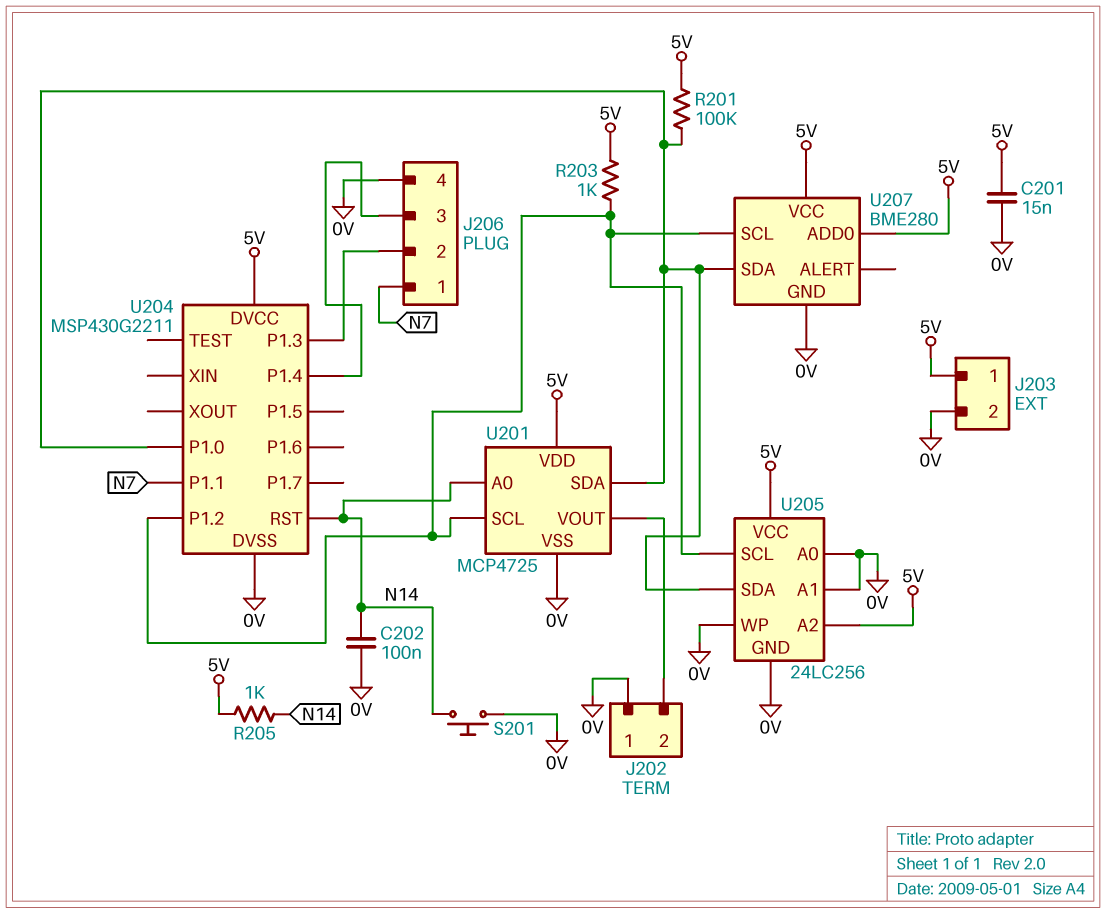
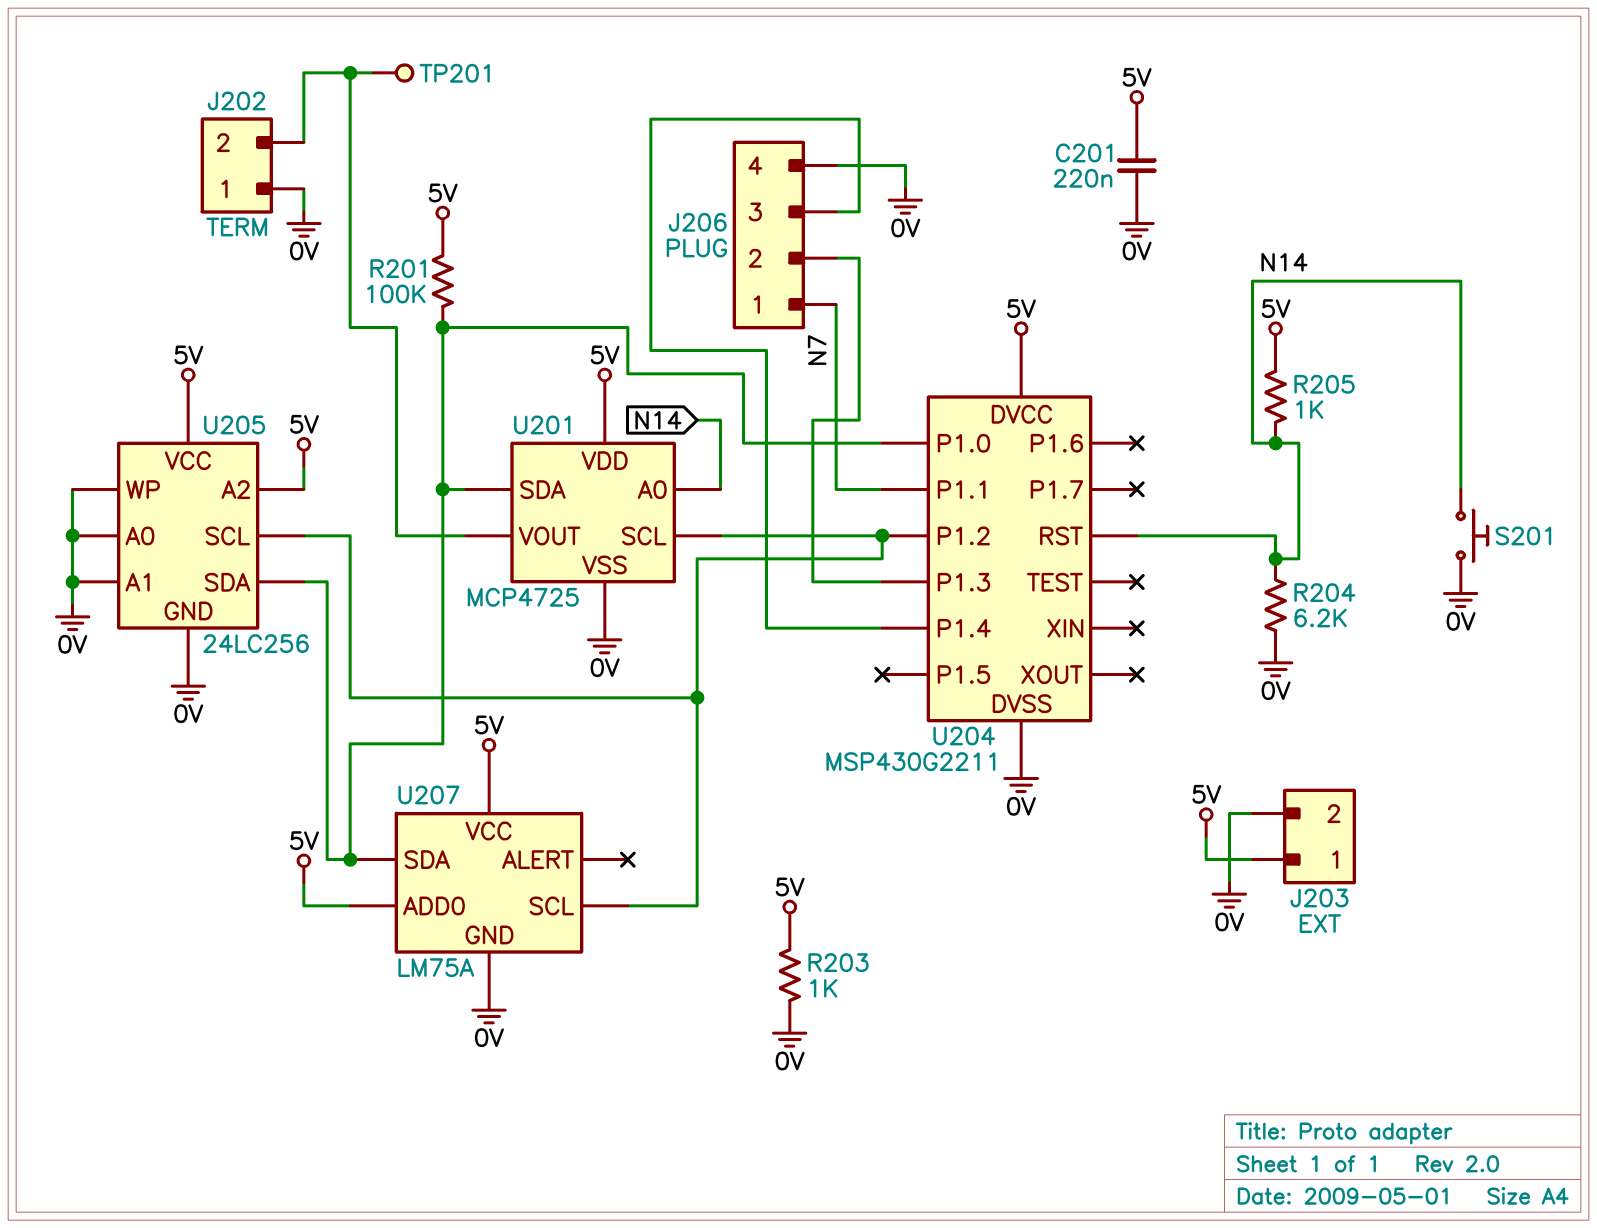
C201: 15nF (0V, 5V) -> 220nF (0V, 5V)
C202: 100nF (0V, N14) -> none
R203: 1k (5V, U201/SCL) -> 1k (0V, 5V)
R204: none -> 6.2k (0V, N14)
TP201: none -> test point (J202/2)
U207: BME280 -> LM75A

